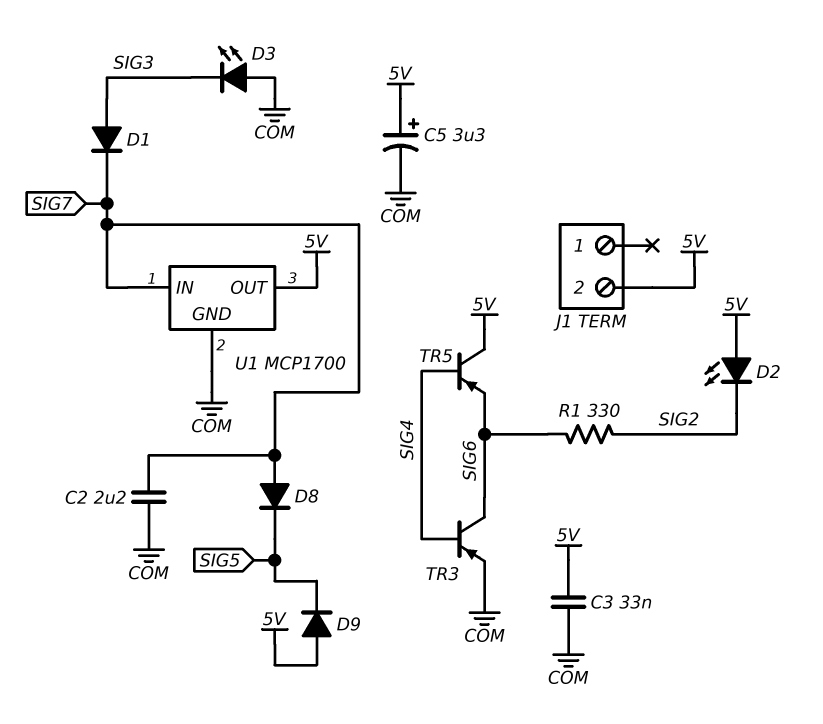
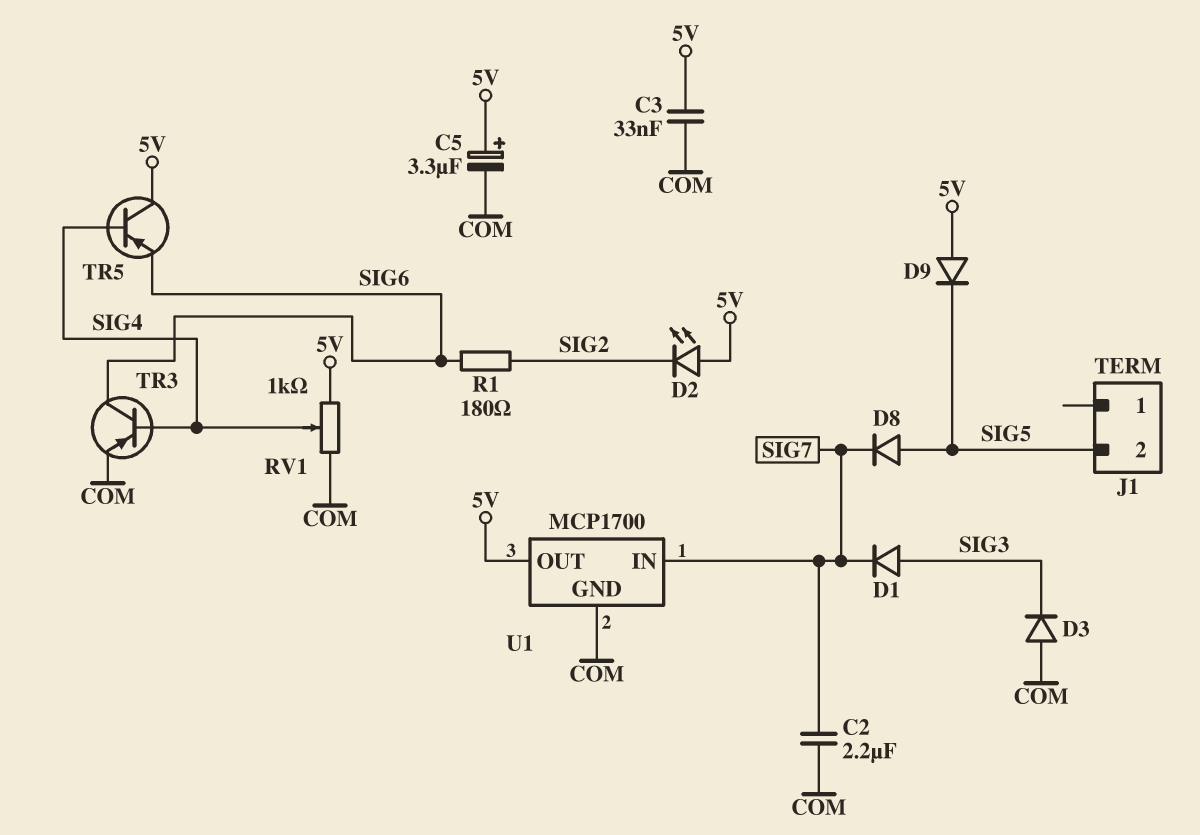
D3: LED (A COM, K SIG3) -> diode (A COM, K SIG3)
D8: diode (A SIG7, K SIG5) -> diode (A SIG5, K SIG7)
J1 pin 2: 5V -> SIG5
R1: 330 (SIG2, SIG6) -> 180 (SIG2, SIG6)
RV1: none -> 1k (5V, COM, wiper SIG4)

